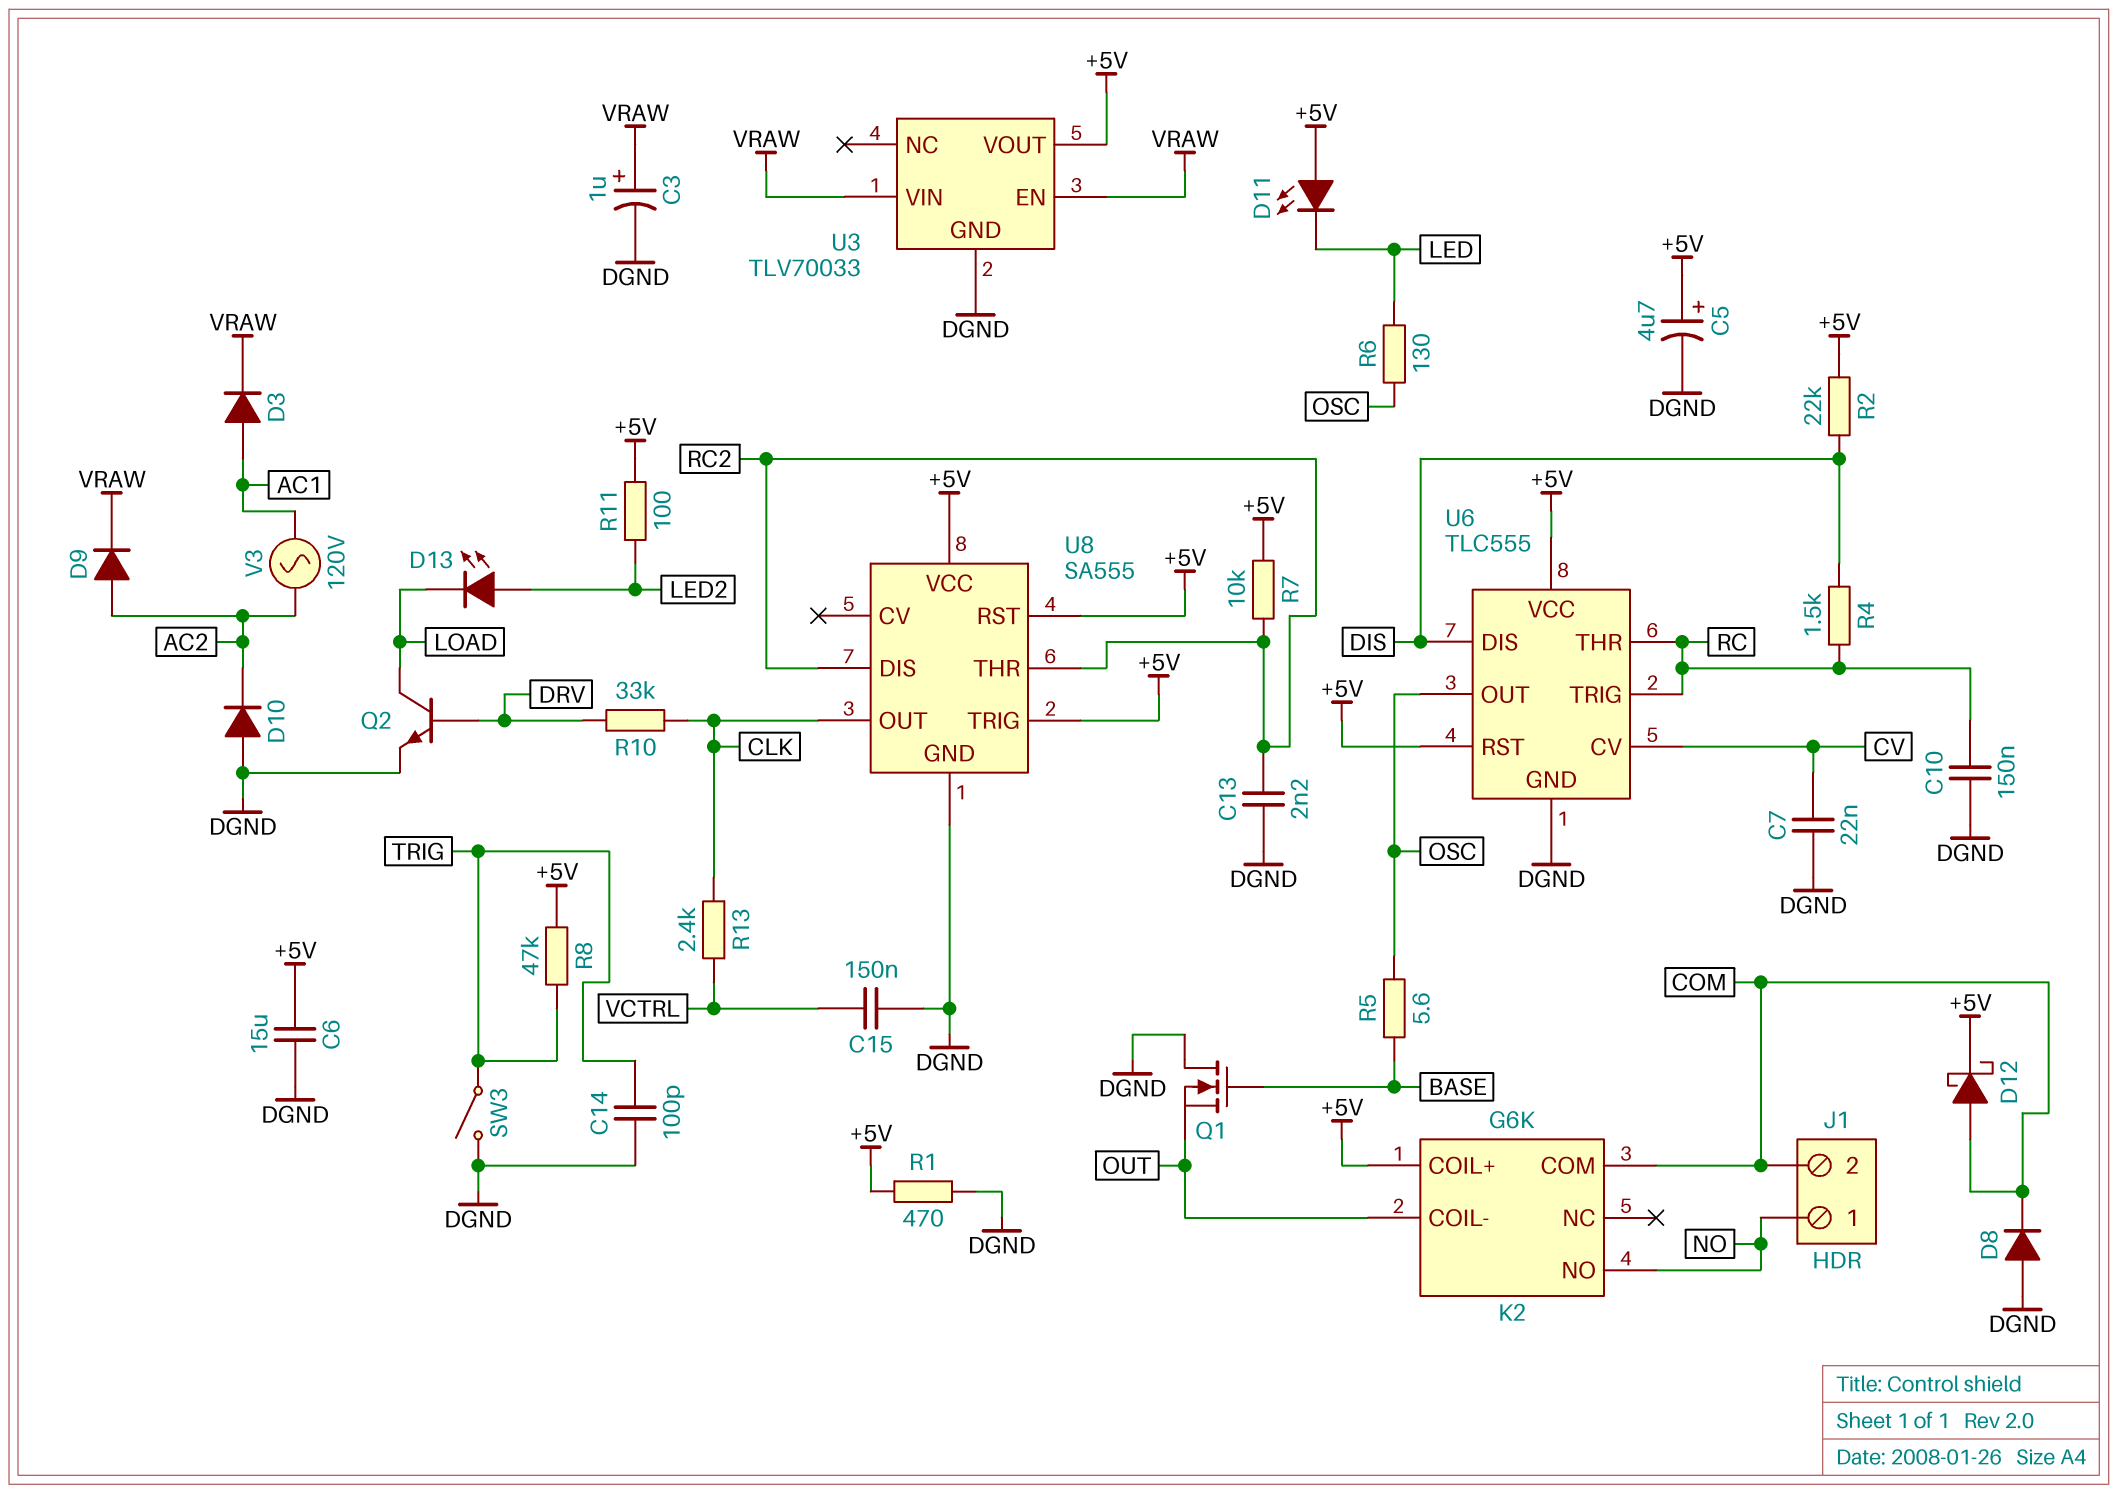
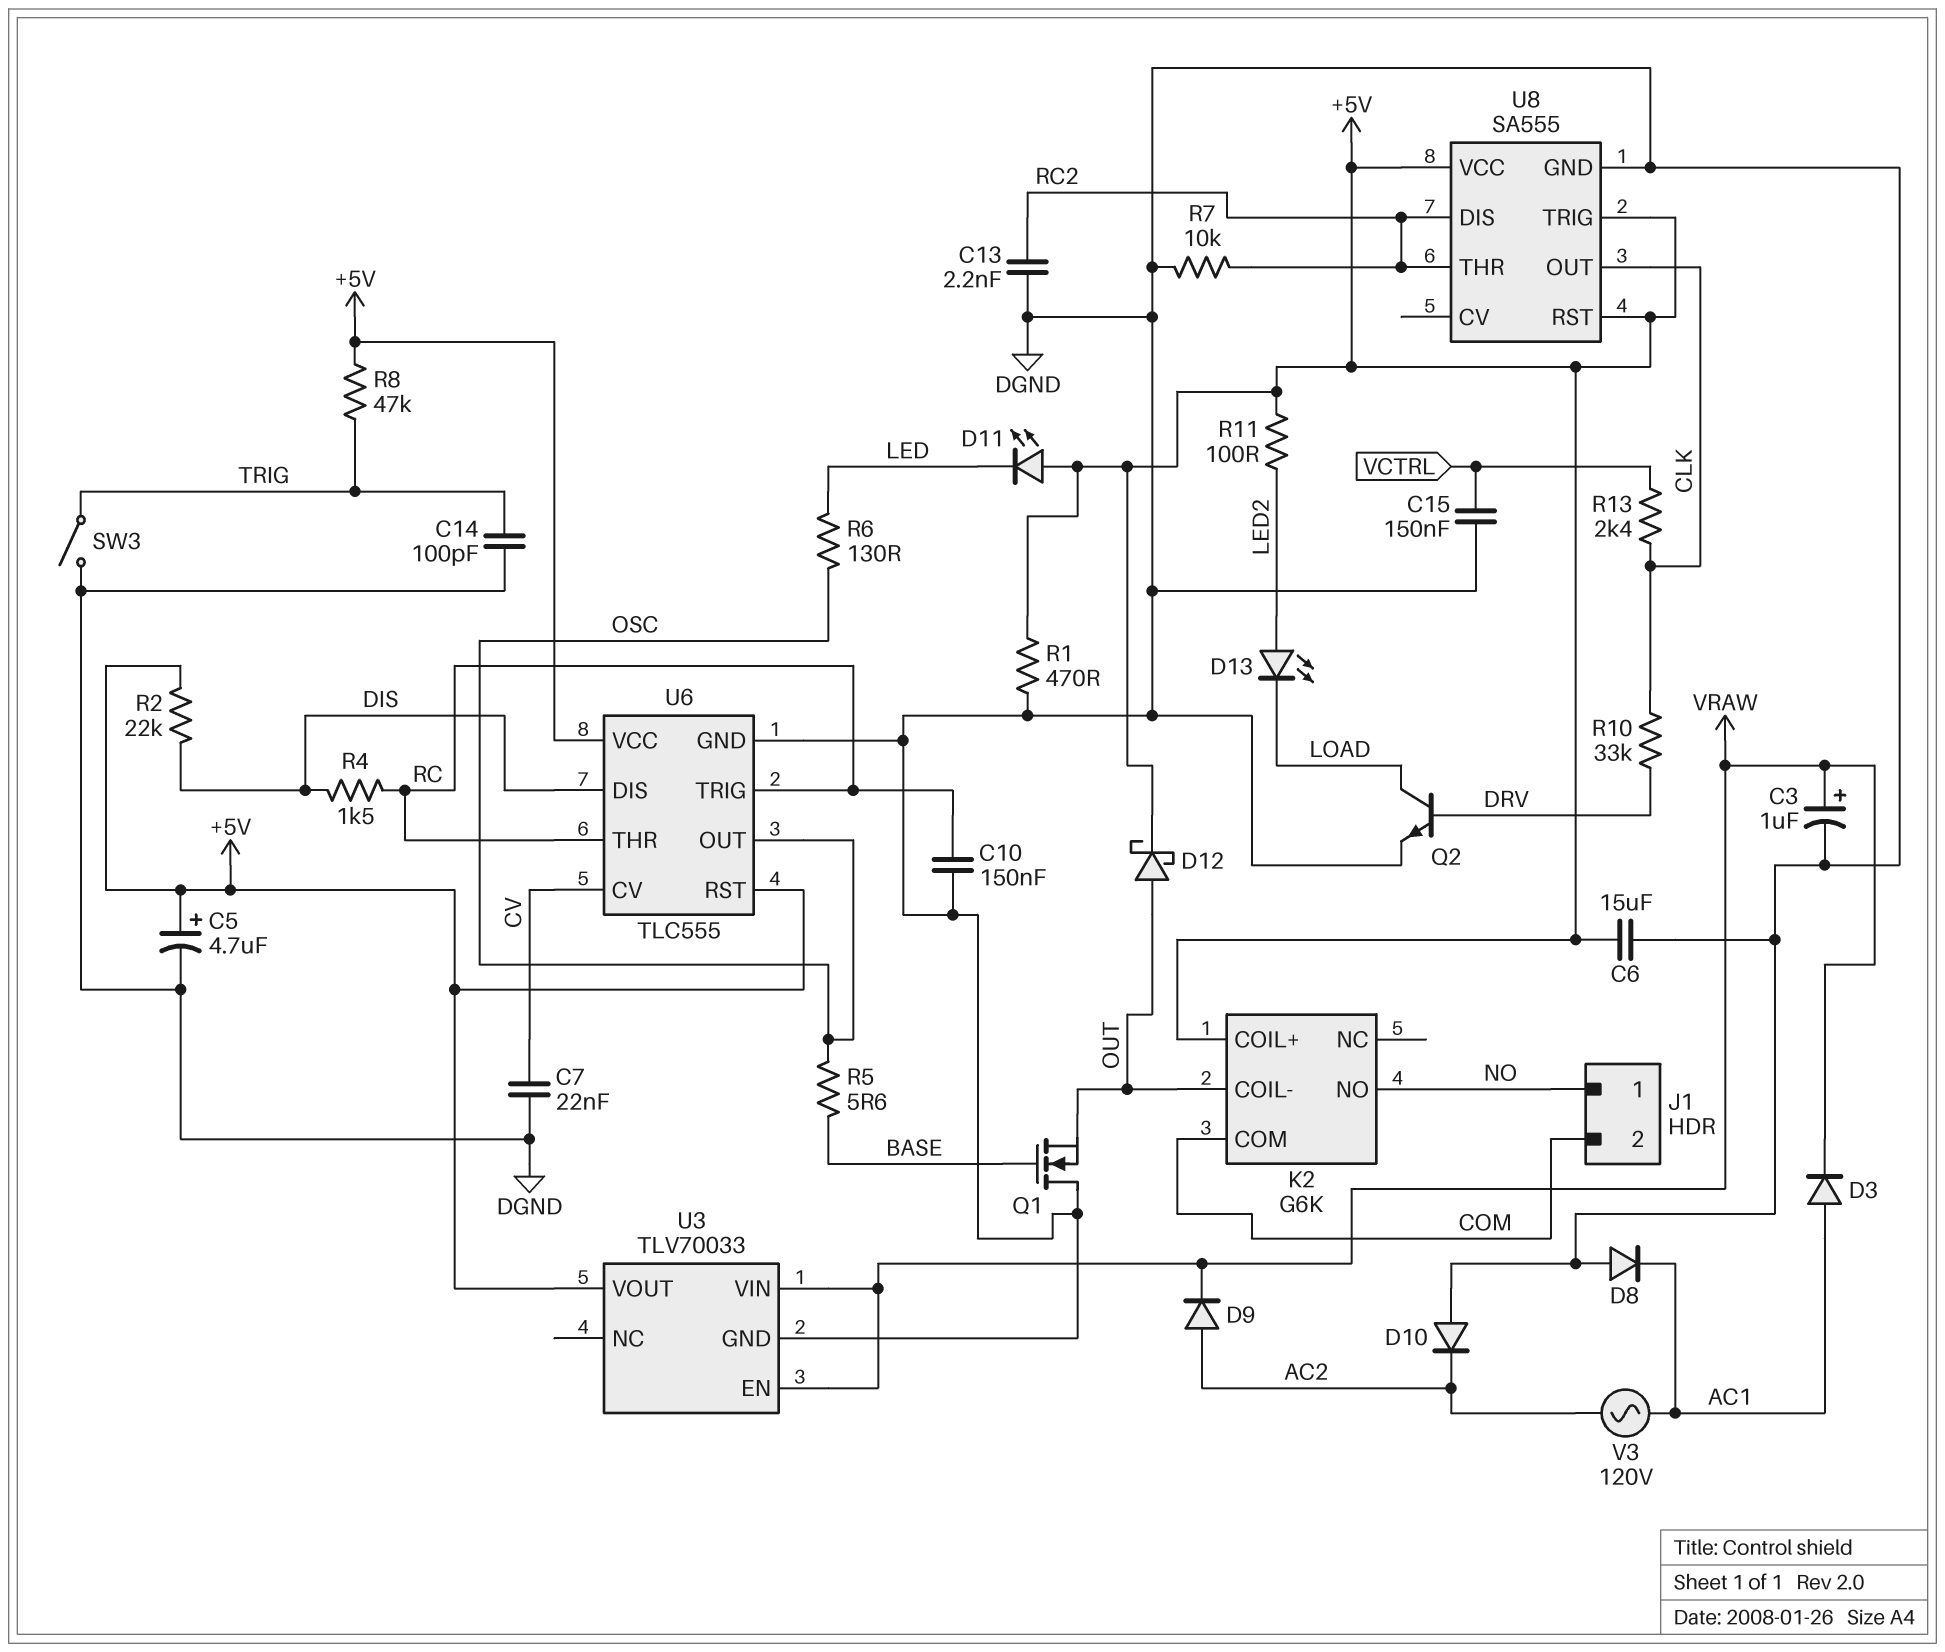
D8: diode (A DGND, K COM) -> diode (A DGND, K AC1)
D12: schottky (A COM, K +5V) -> schottky (A OUT, K +5V)
R7: 10k (+5V, RC2) -> 10k (DGND, RC2)

